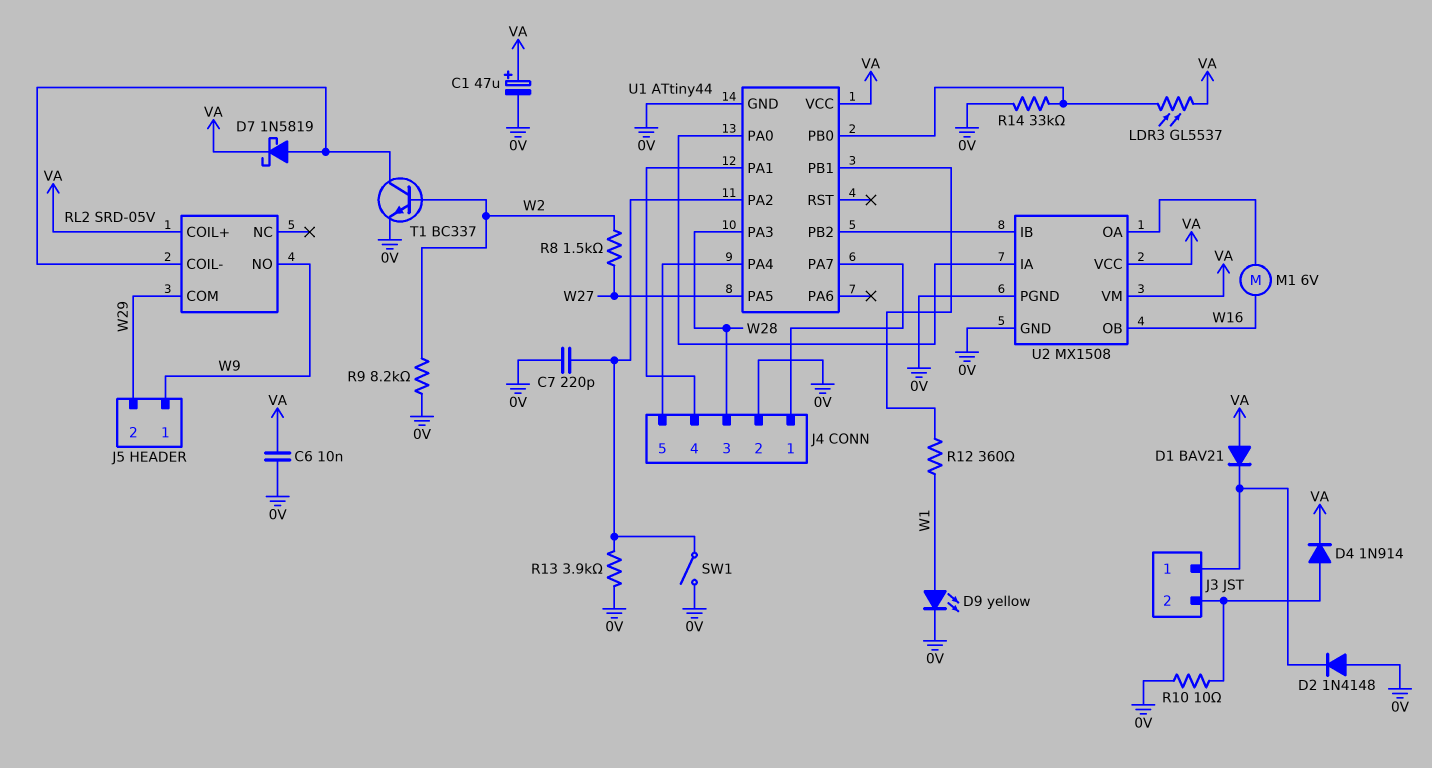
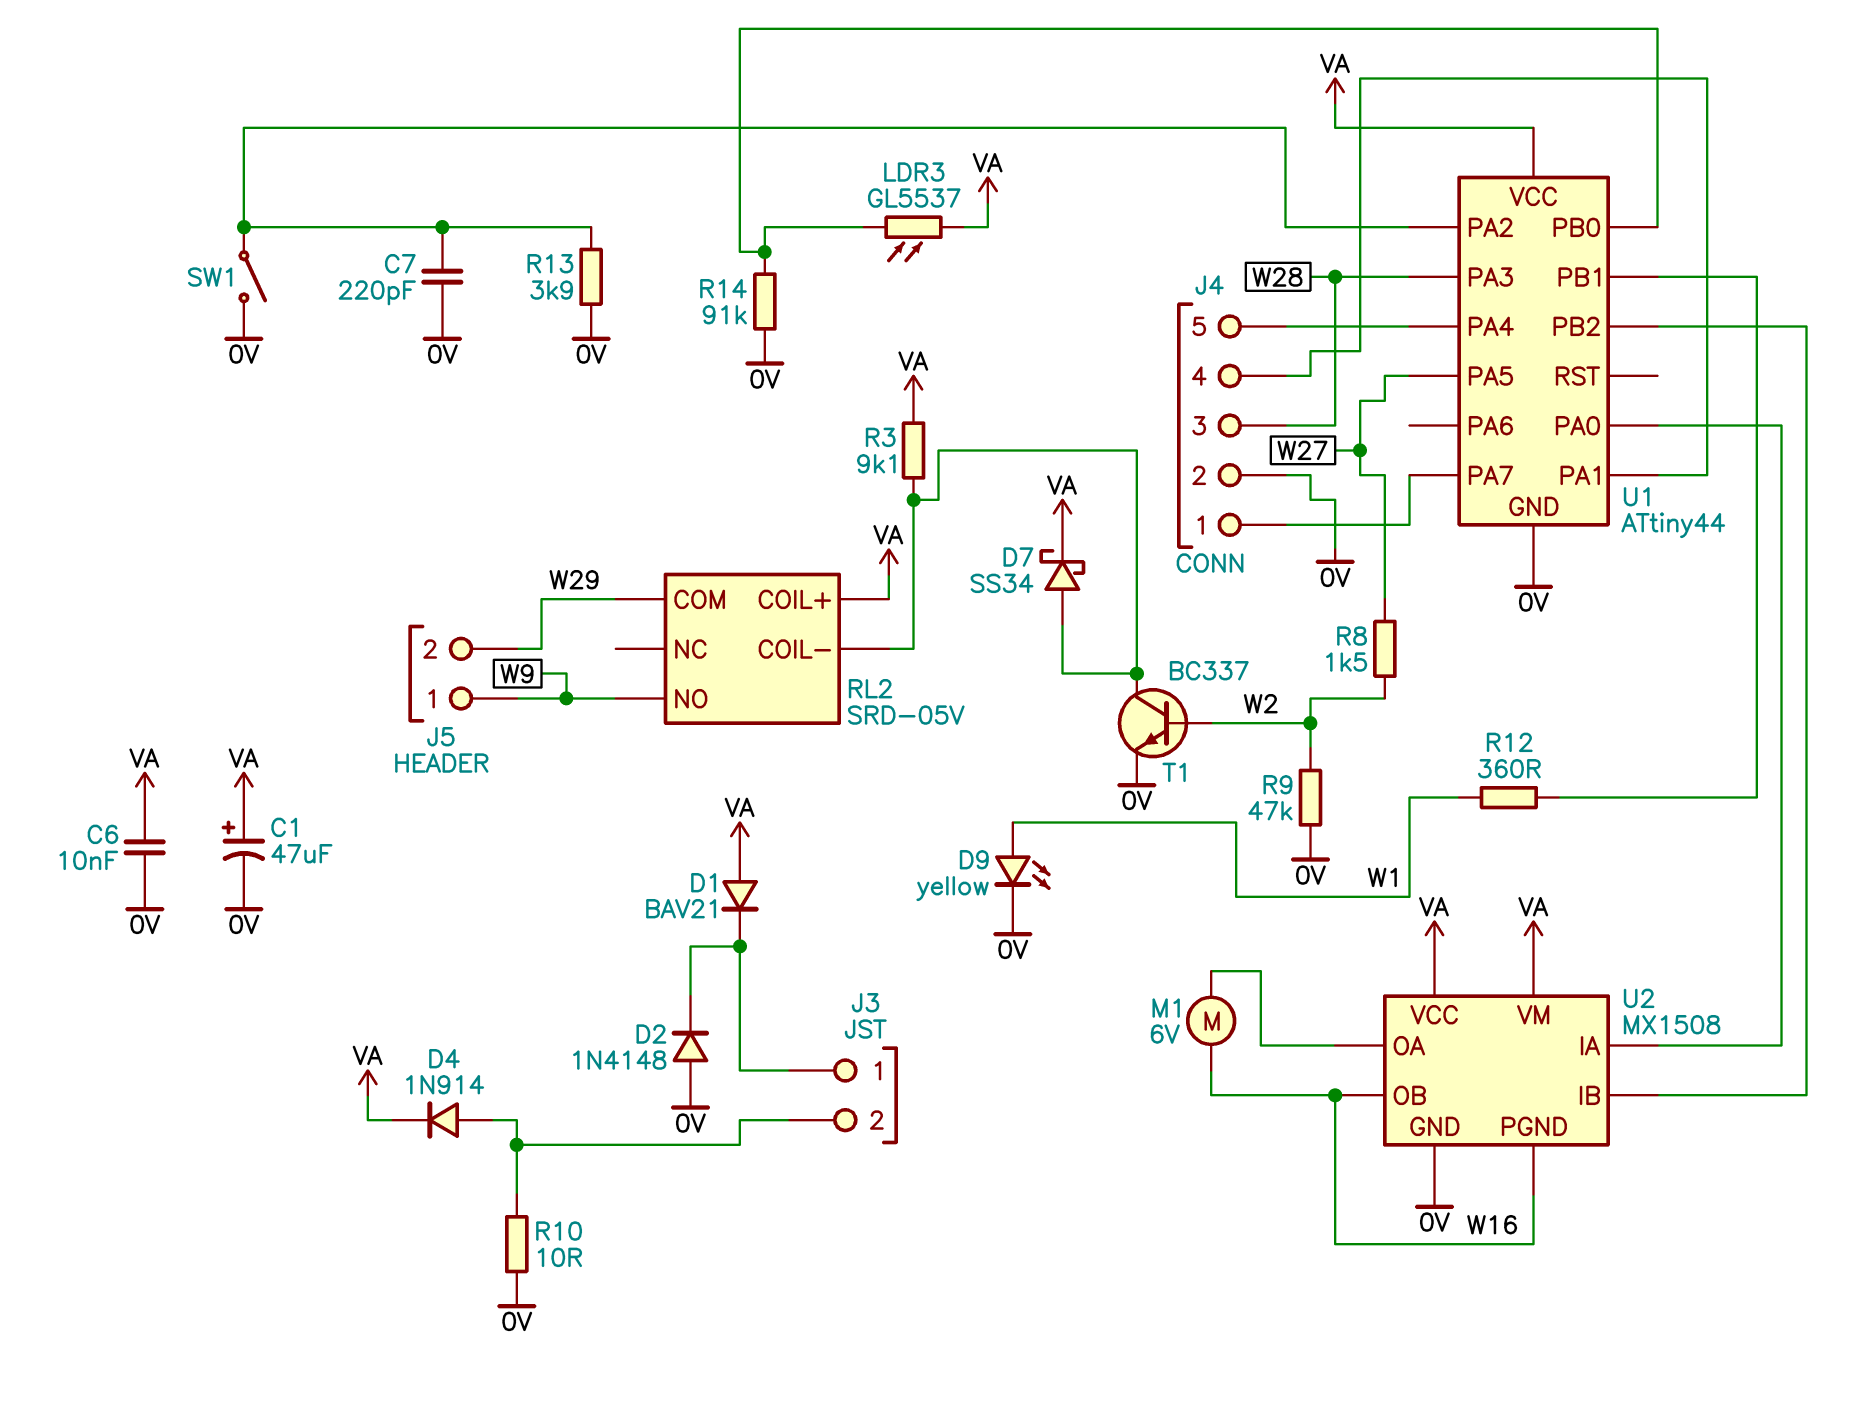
D7: schottky 1N5819 (A RL2/COIL-, K VA) -> schottky SS34 (A RL2/COIL-, K VA)
R3: none -> 9.1k (RL2/COIL-, VA)
R9: 8.2k (0V, W2) -> 47k (0V, W2)
R14: 33k (0V, U1/PB0) -> 91k (0V, U1/PB0)
U2 pin PGND: 0V -> W16

